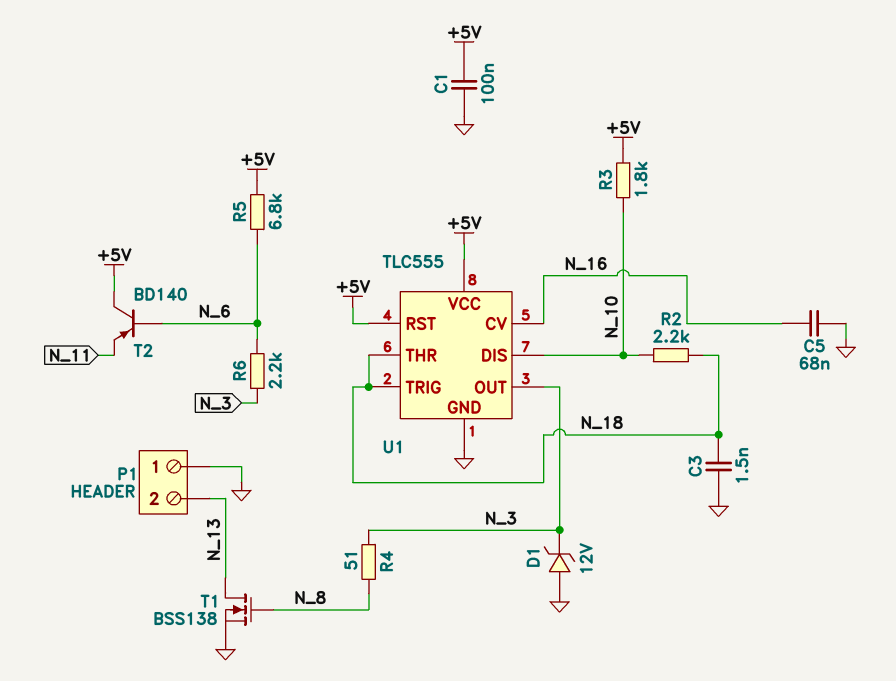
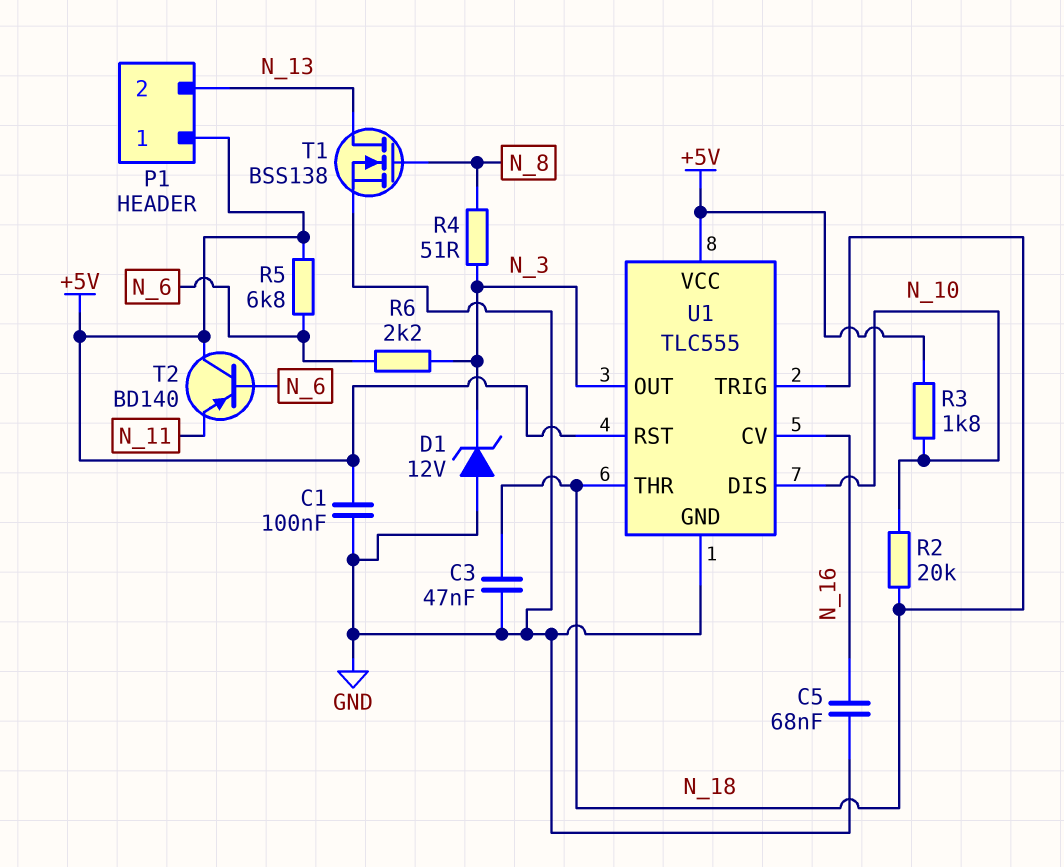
C3: 1.5nF (GND, N_18) -> 47nF (GND, N_18)
P1 pin 1: GND -> +5V
R2: 2.2k (N_10, N_18) -> 20k (N_10, N_18)

